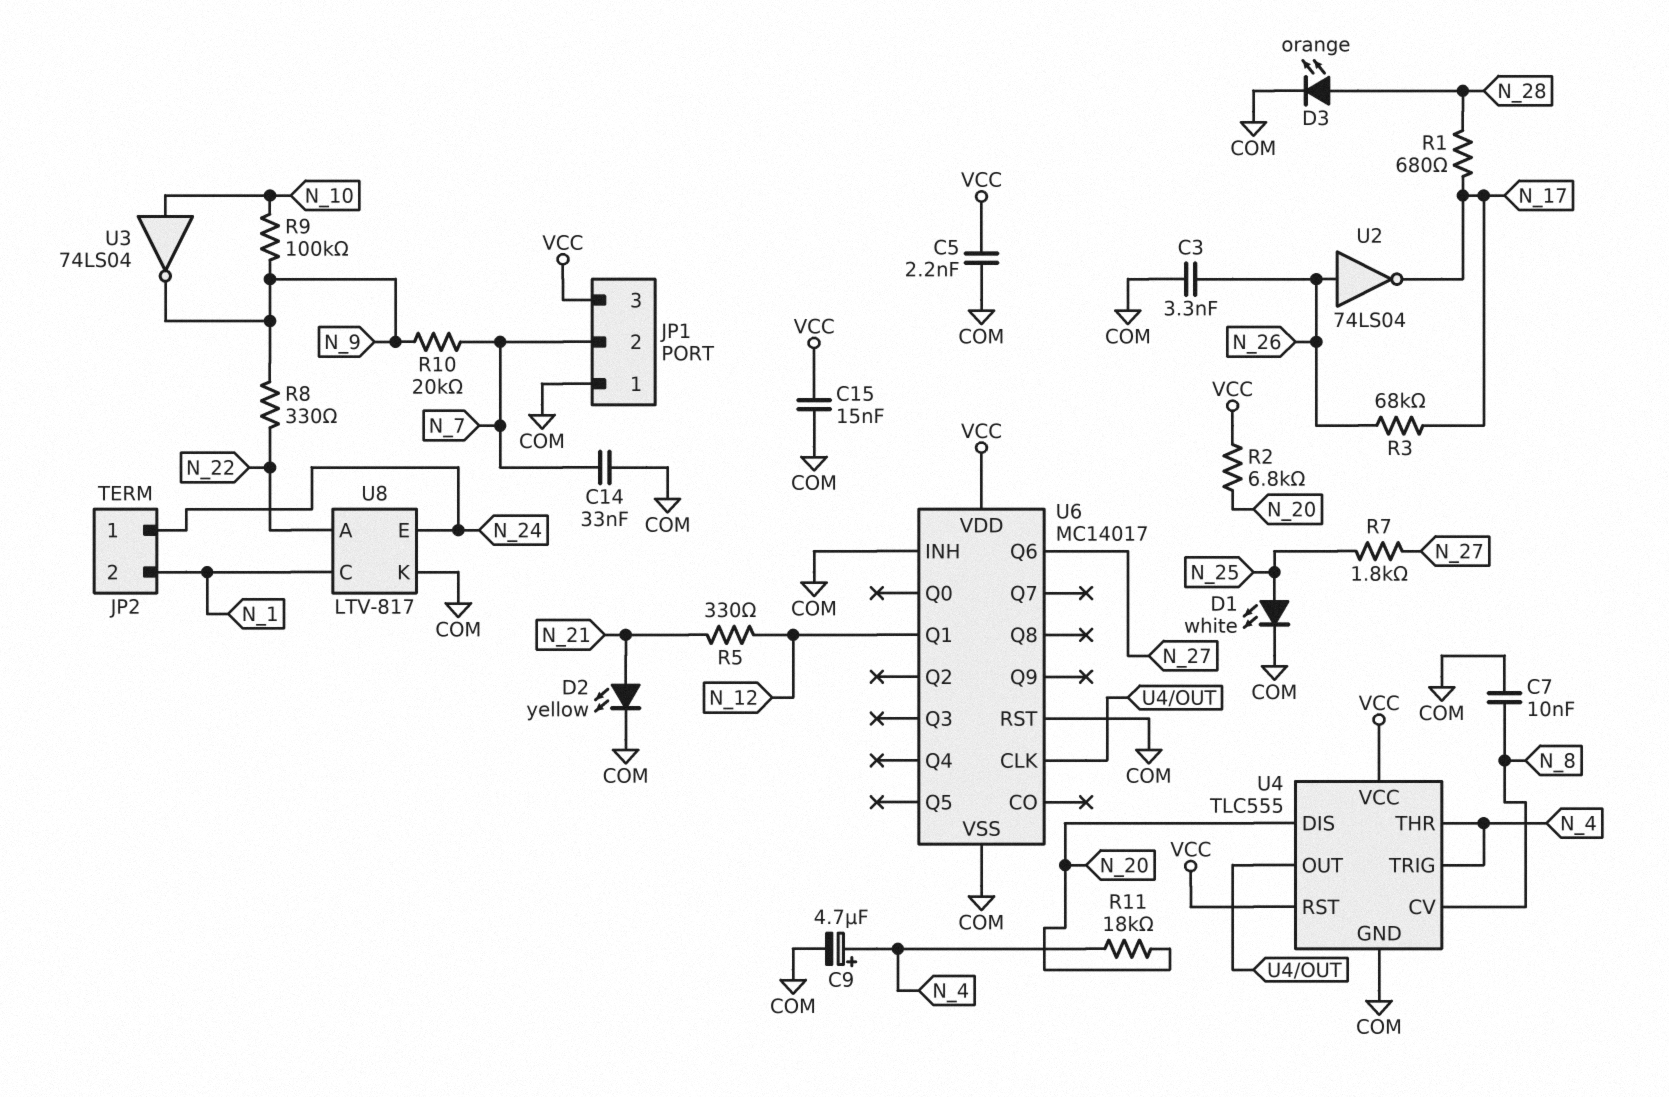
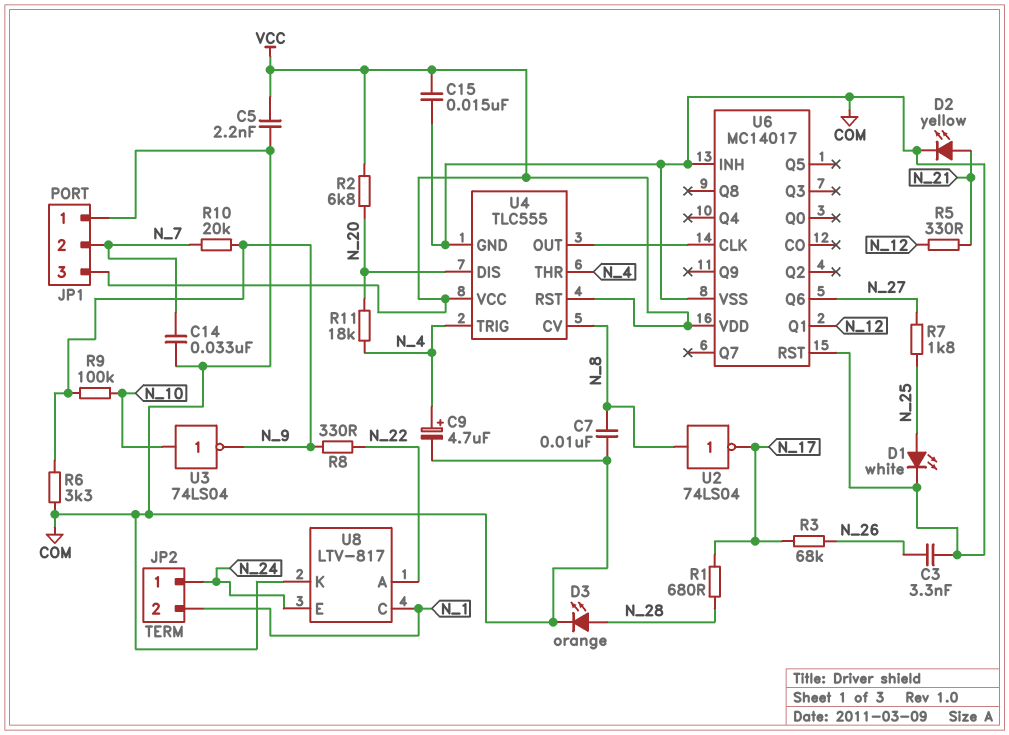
R6: none -> 3.3k (COM, N_9)
U2: NOT 74LS04 (in N_26, out N_17) -> NOT 74LS04 (in N_8, out N_17)

